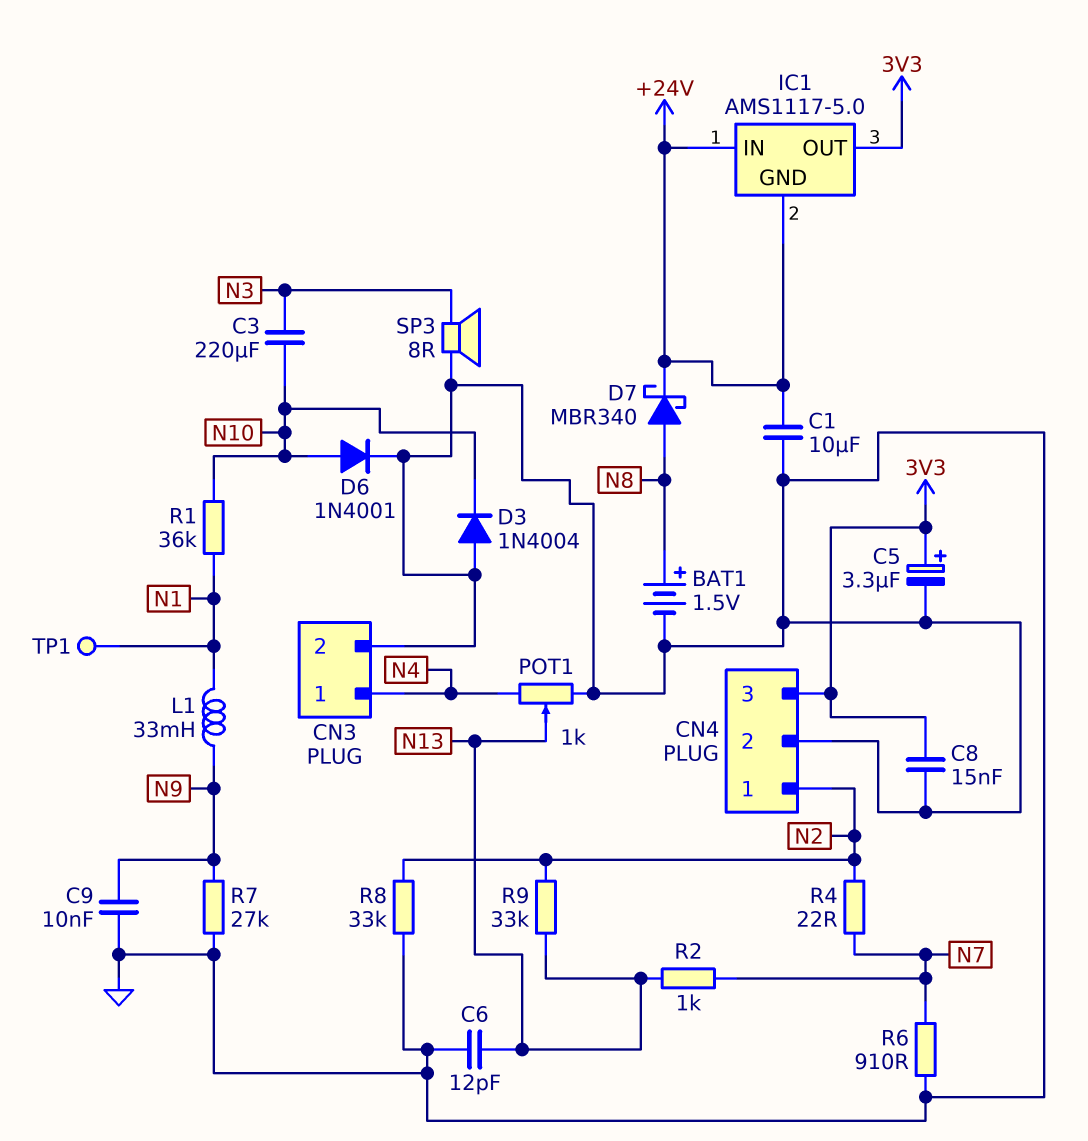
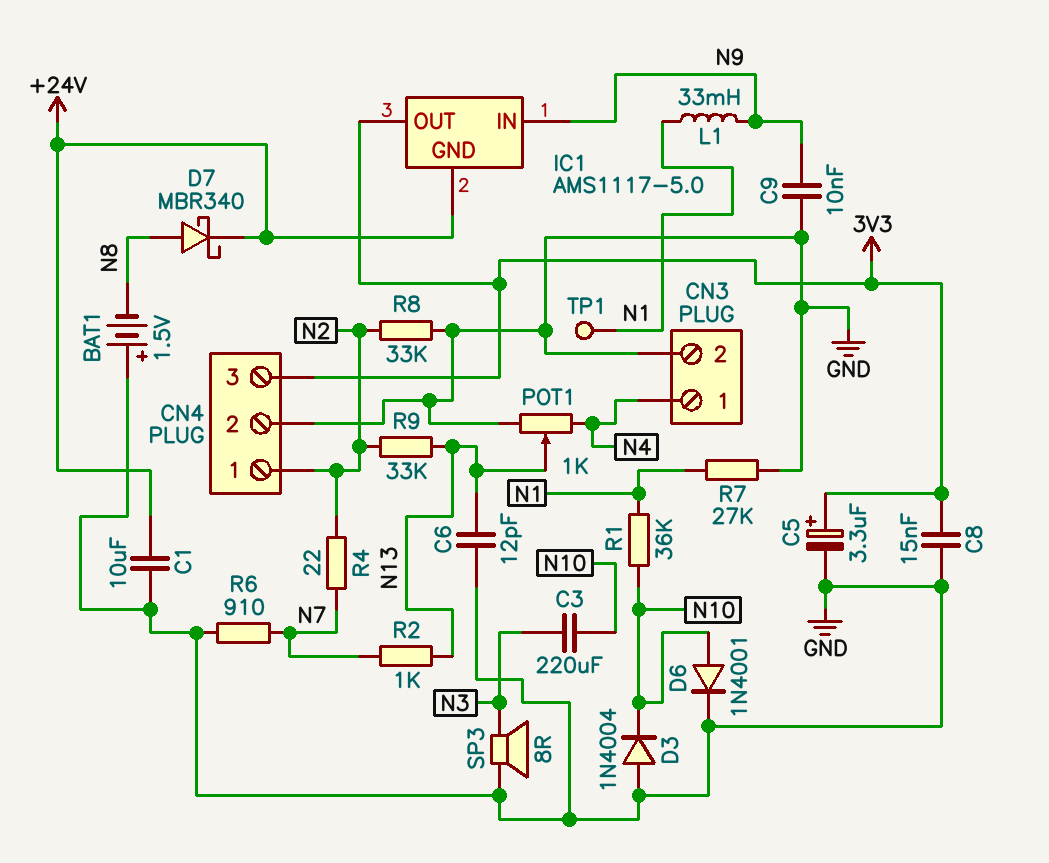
BAT1: 1.5V (plus N8, minus GND) -> 1.5V (plus GND, minus N8)
IC1 pin IN: +24V -> N9
R7: 27k (GND, N9) -> 27k (GND, N1)

